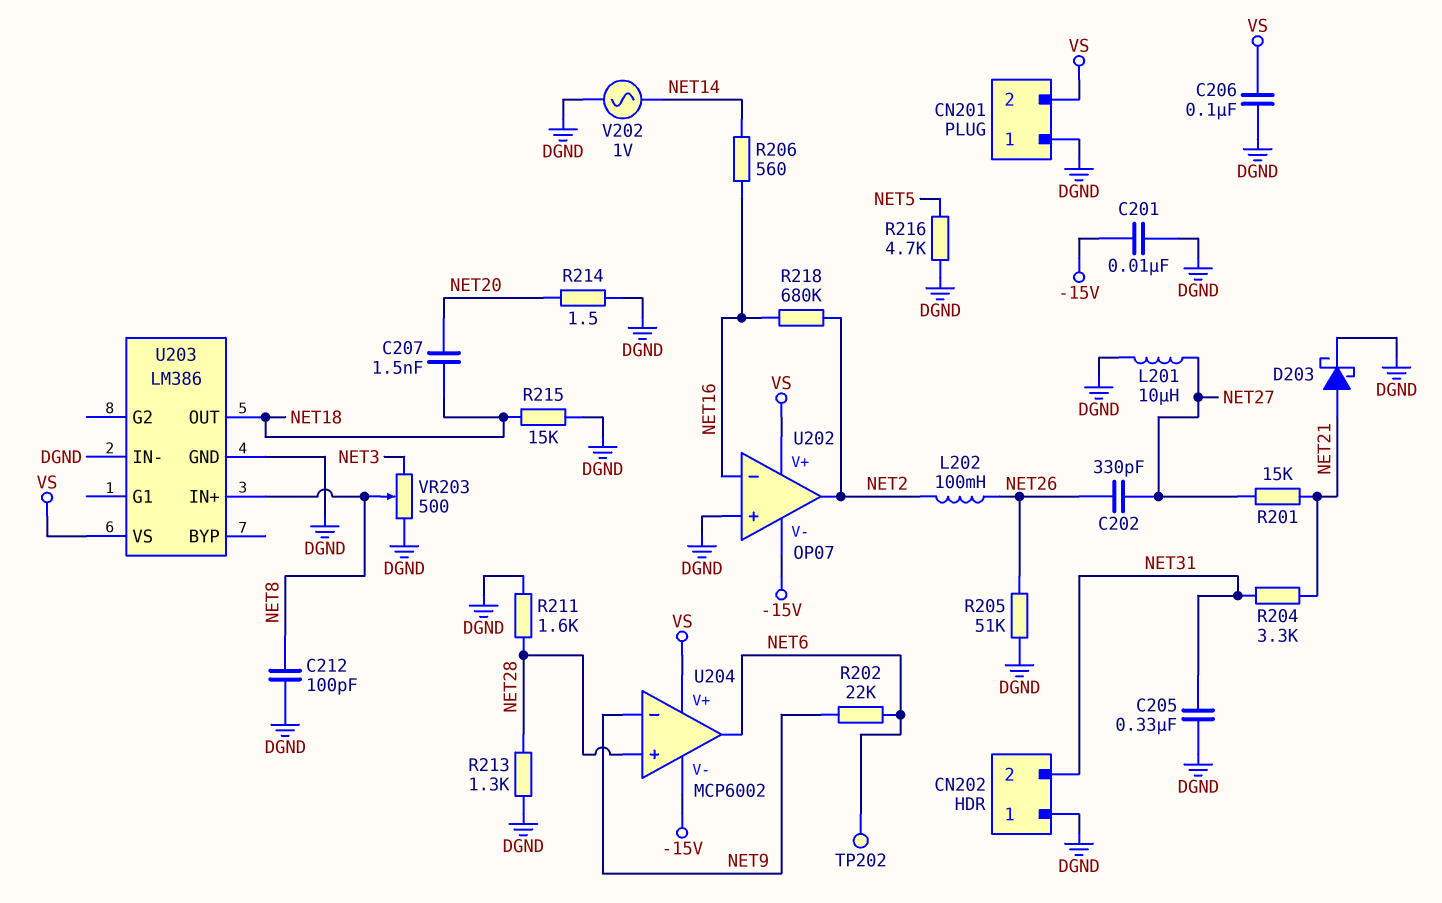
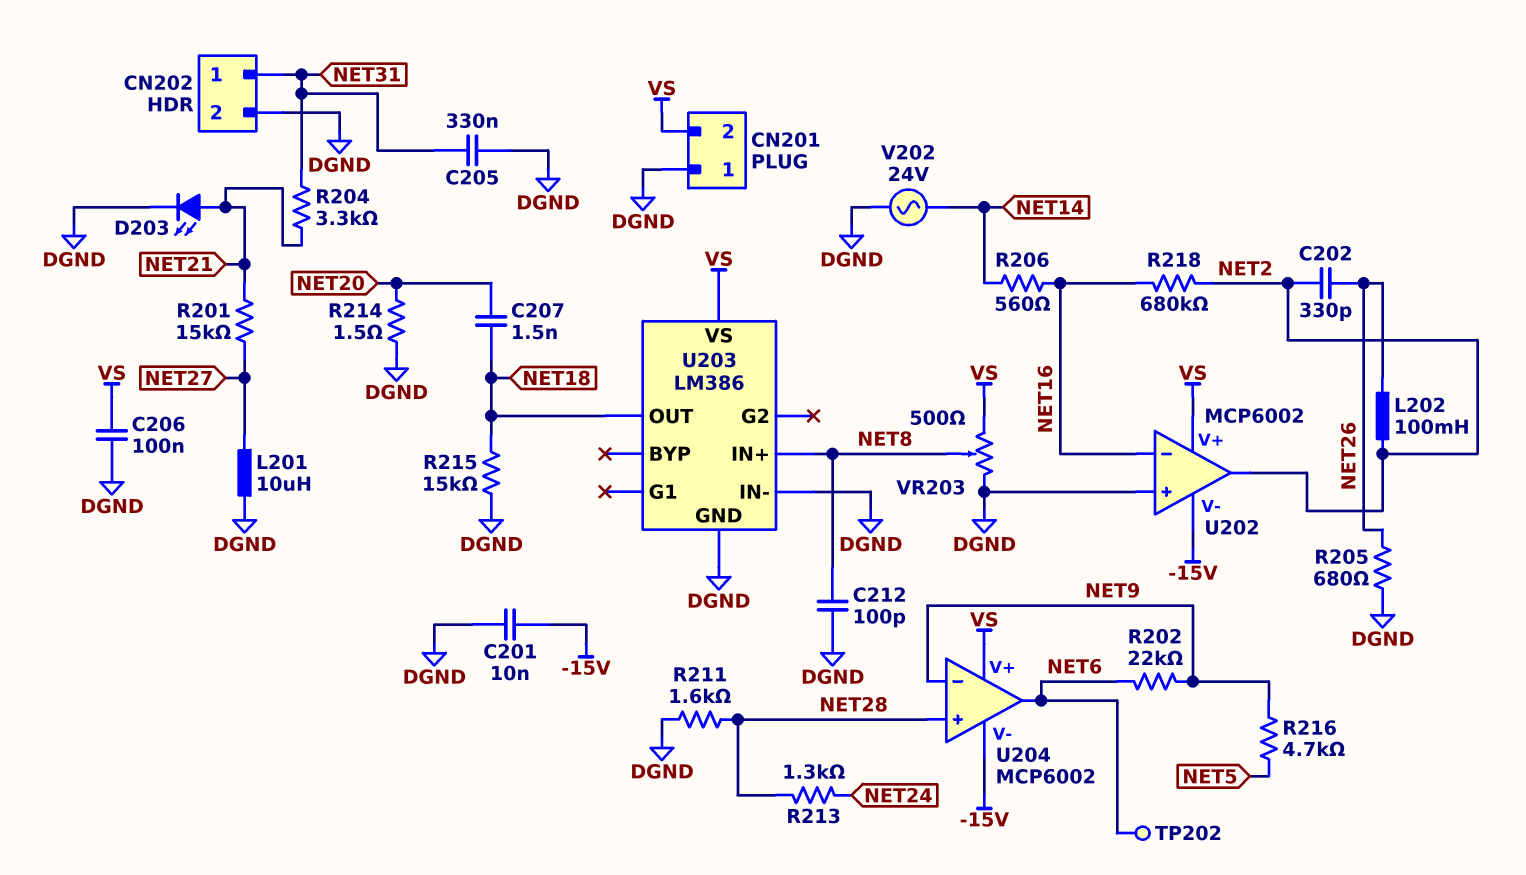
C202: 330pF (NET26, NET27) -> 330pF (NET2, NET26)
CN202 pin 1: DGND -> NET31
CN202 pin 2: NET31 -> DGND
D203: schottky (A NET21, K DGND) -> LED (A NET21, K DGND)
R205: 51k (DGND, NET26) -> 680 (DGND, NET26)
R213: 1.3k (DGND, NET28) -> 1.3k (NET24, NET28)
R216: 4.7k (DGND, NET5) -> 4.7k (NET5, NET9)
U202: OP07 -> MCP6002
V202: AC 1V (DGND, NET14) -> AC 24V (DGND, NET14)
VR203: 500 (DGND, NET3, wiper NET8) -> 500 (DGND, VS, wiper NET8)

